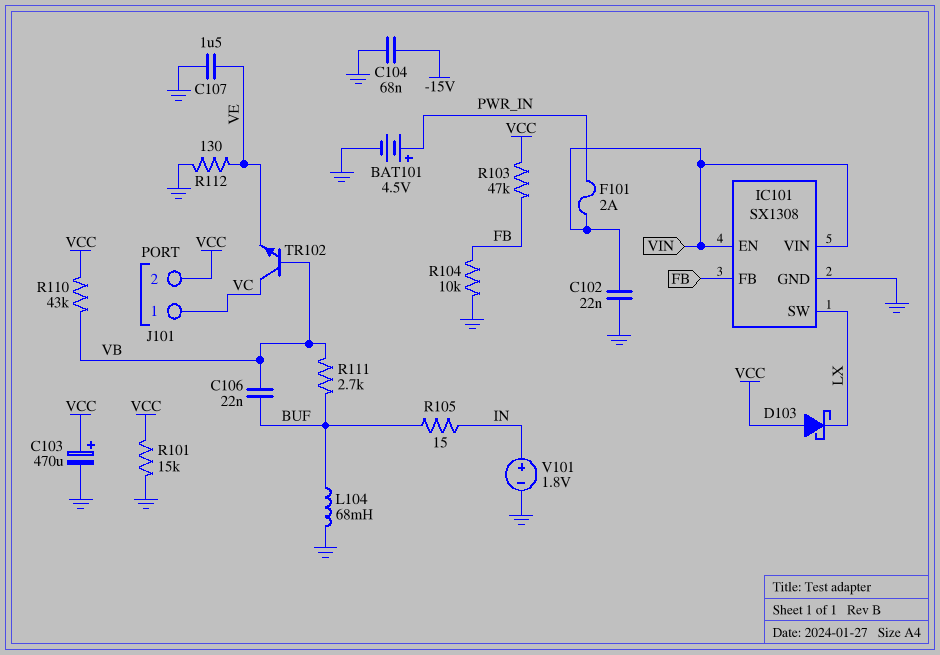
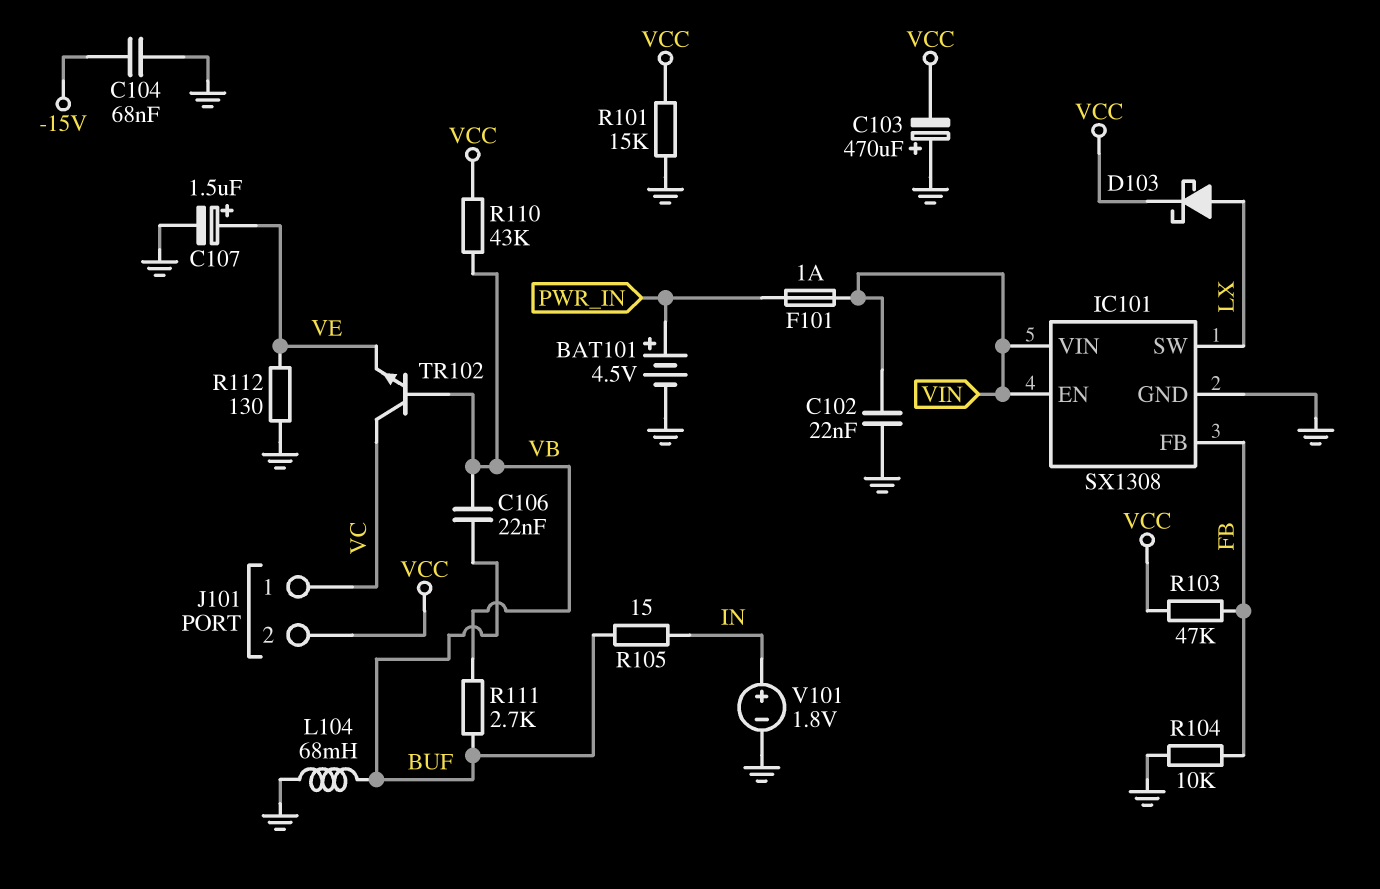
C103: 470uF (plus VCC, minus GND) -> 470uF (plus GND, minus VCC)
C107: 1.5uF (GND, VE) -> 1.5uF (plus VE, minus GND)
D103: schottky (A VCC, K LX) -> schottky (A LX, K VCC)
F101: 2A (PWR_IN, VIN) -> 1A (PWR_IN, VIN)

